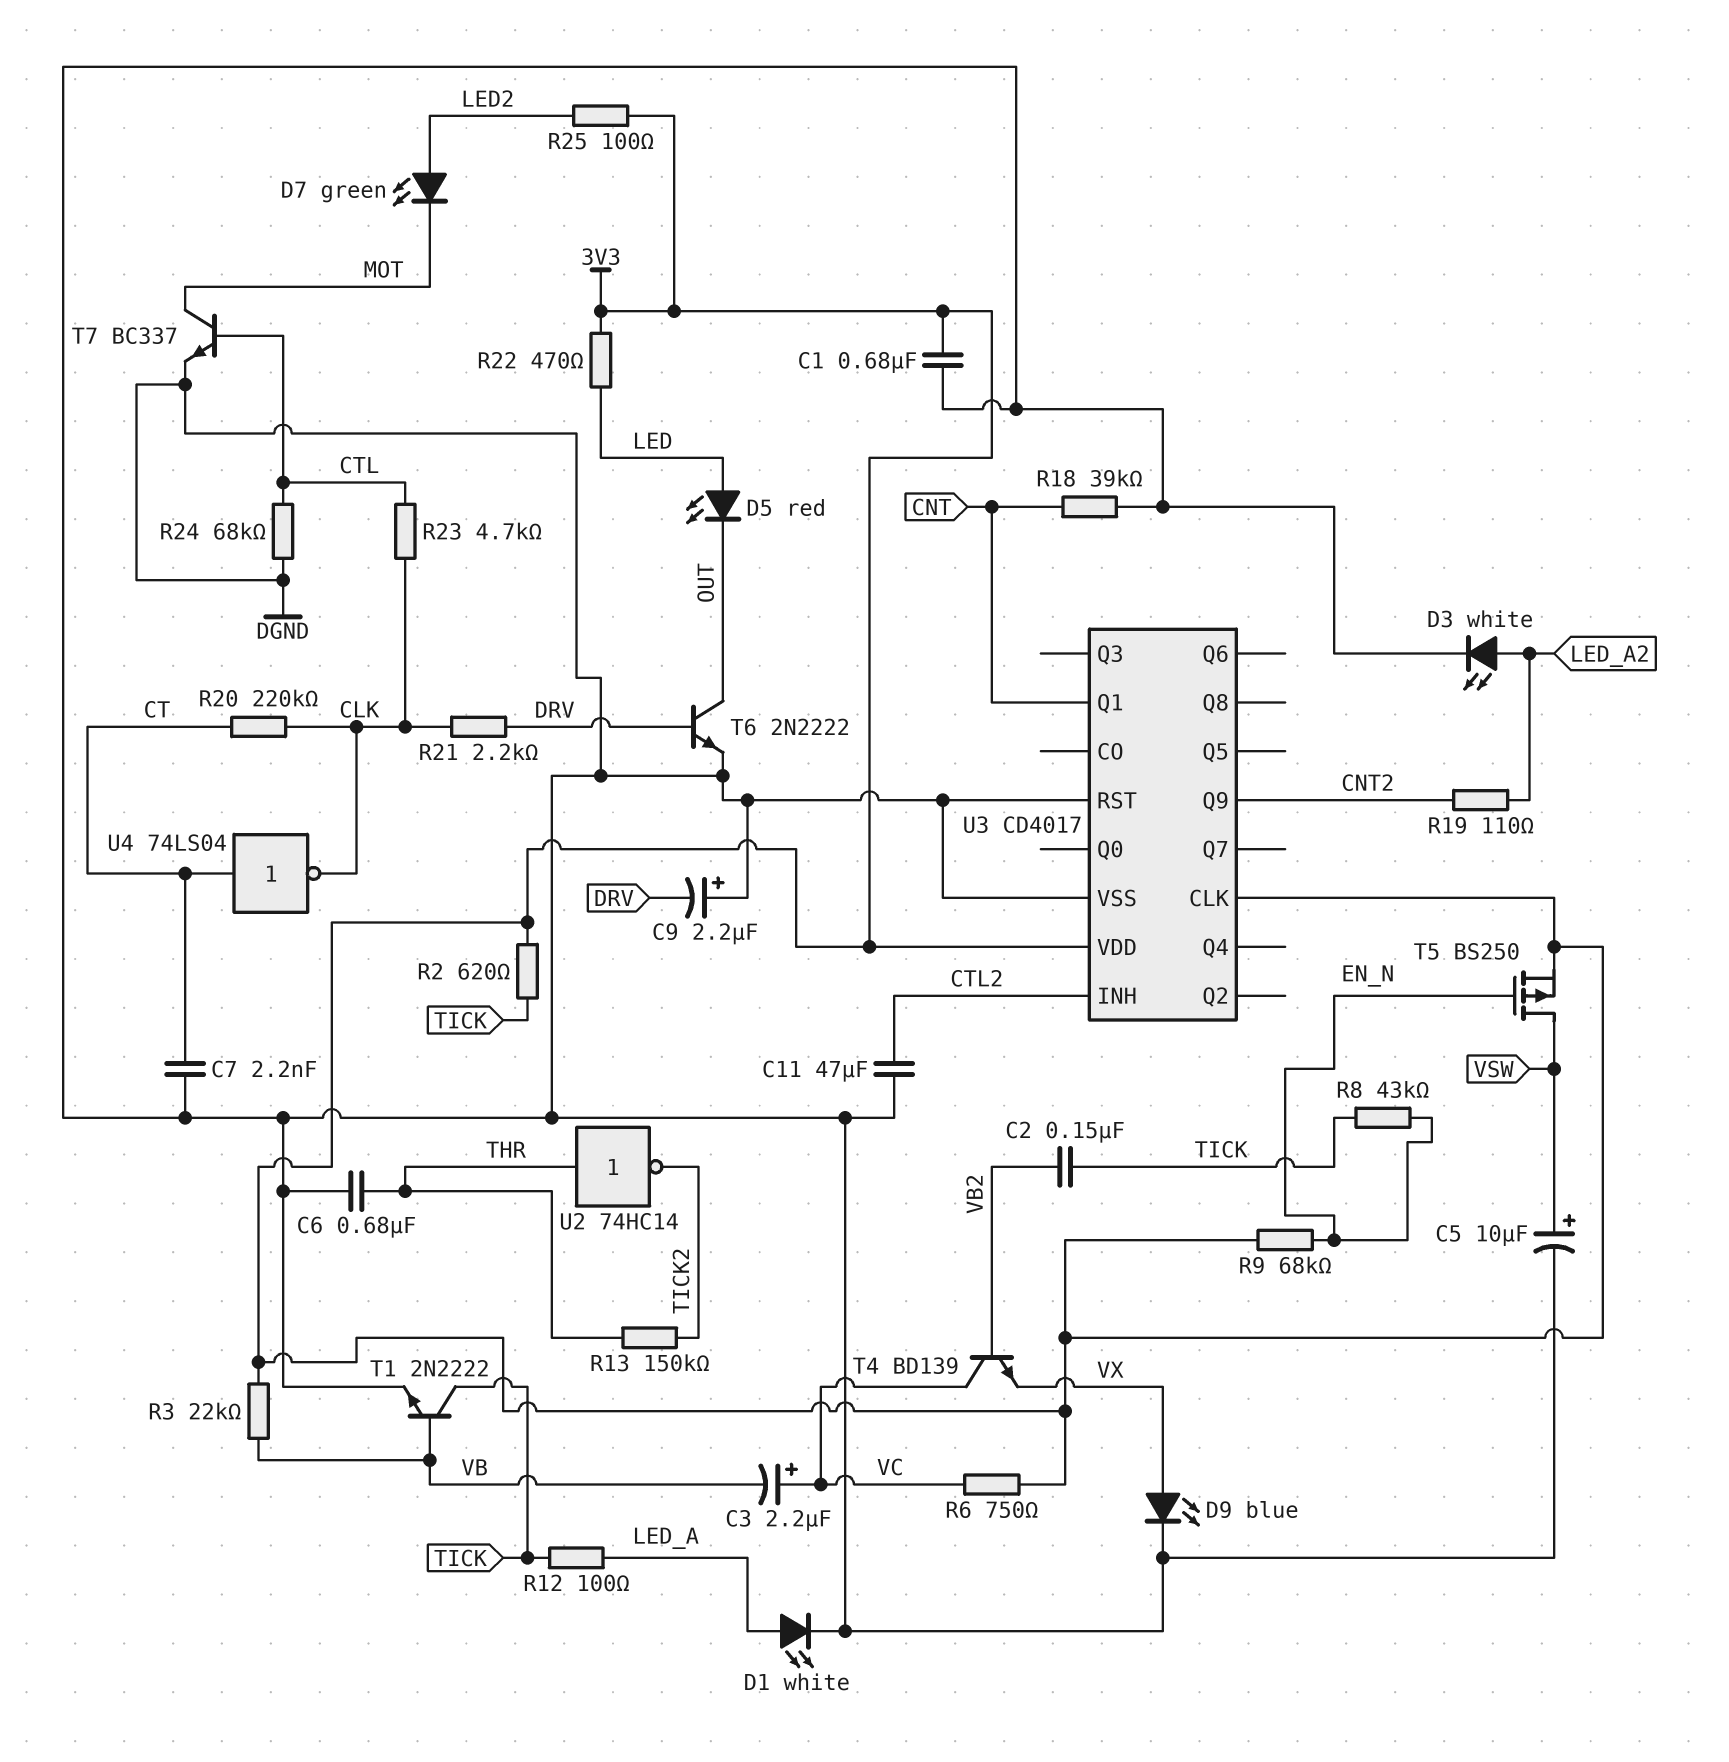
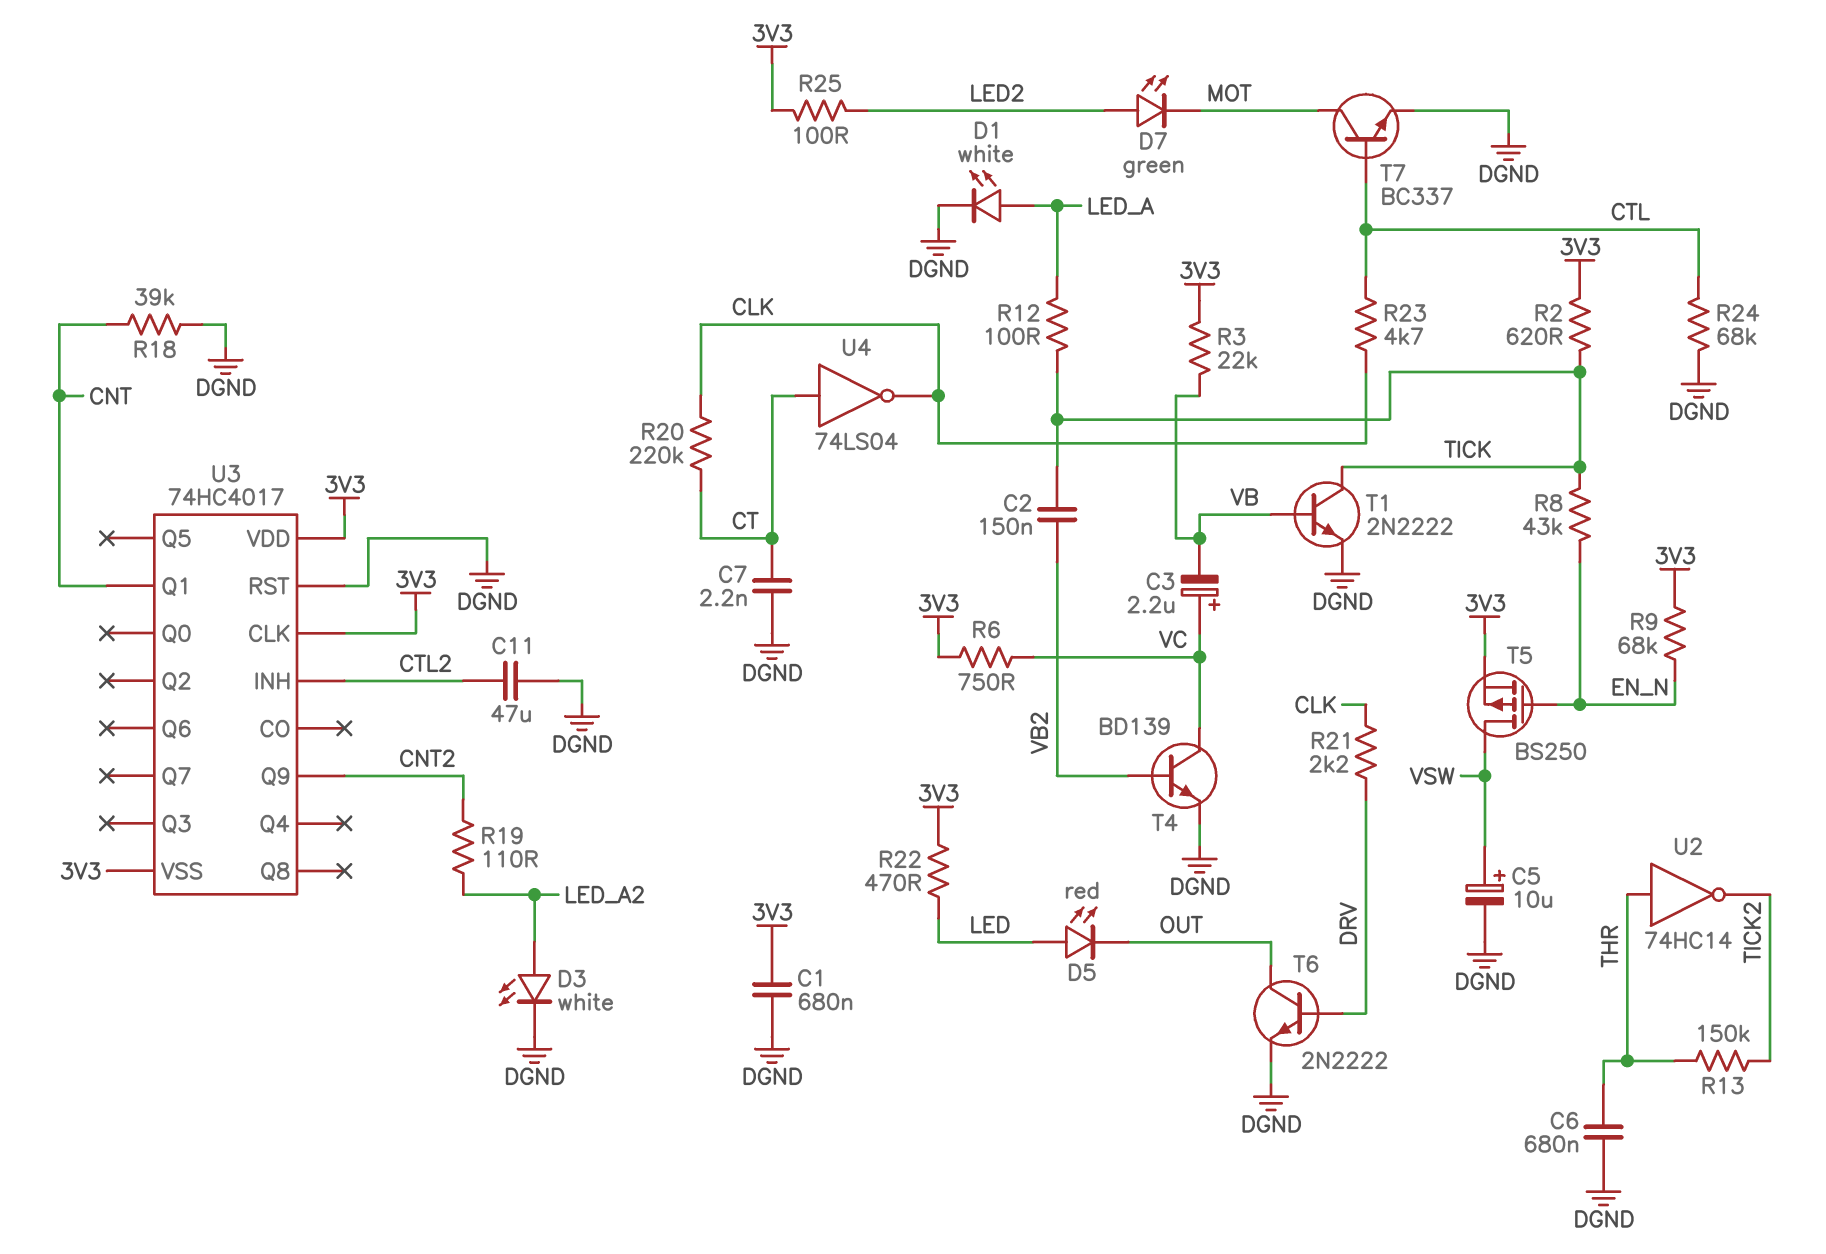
C9: 2.2uF (plus DGND, minus DRV) -> none
D9: LED blue (A VX, K DGND) -> none
T4: NPN BD139 (B VB2, C VC, E VX) -> NPN BD139 (B VB2, C VC, E DGND)
U3: CD4017 -> 74HC4017
U3 pin VSS: DGND -> 3V3

